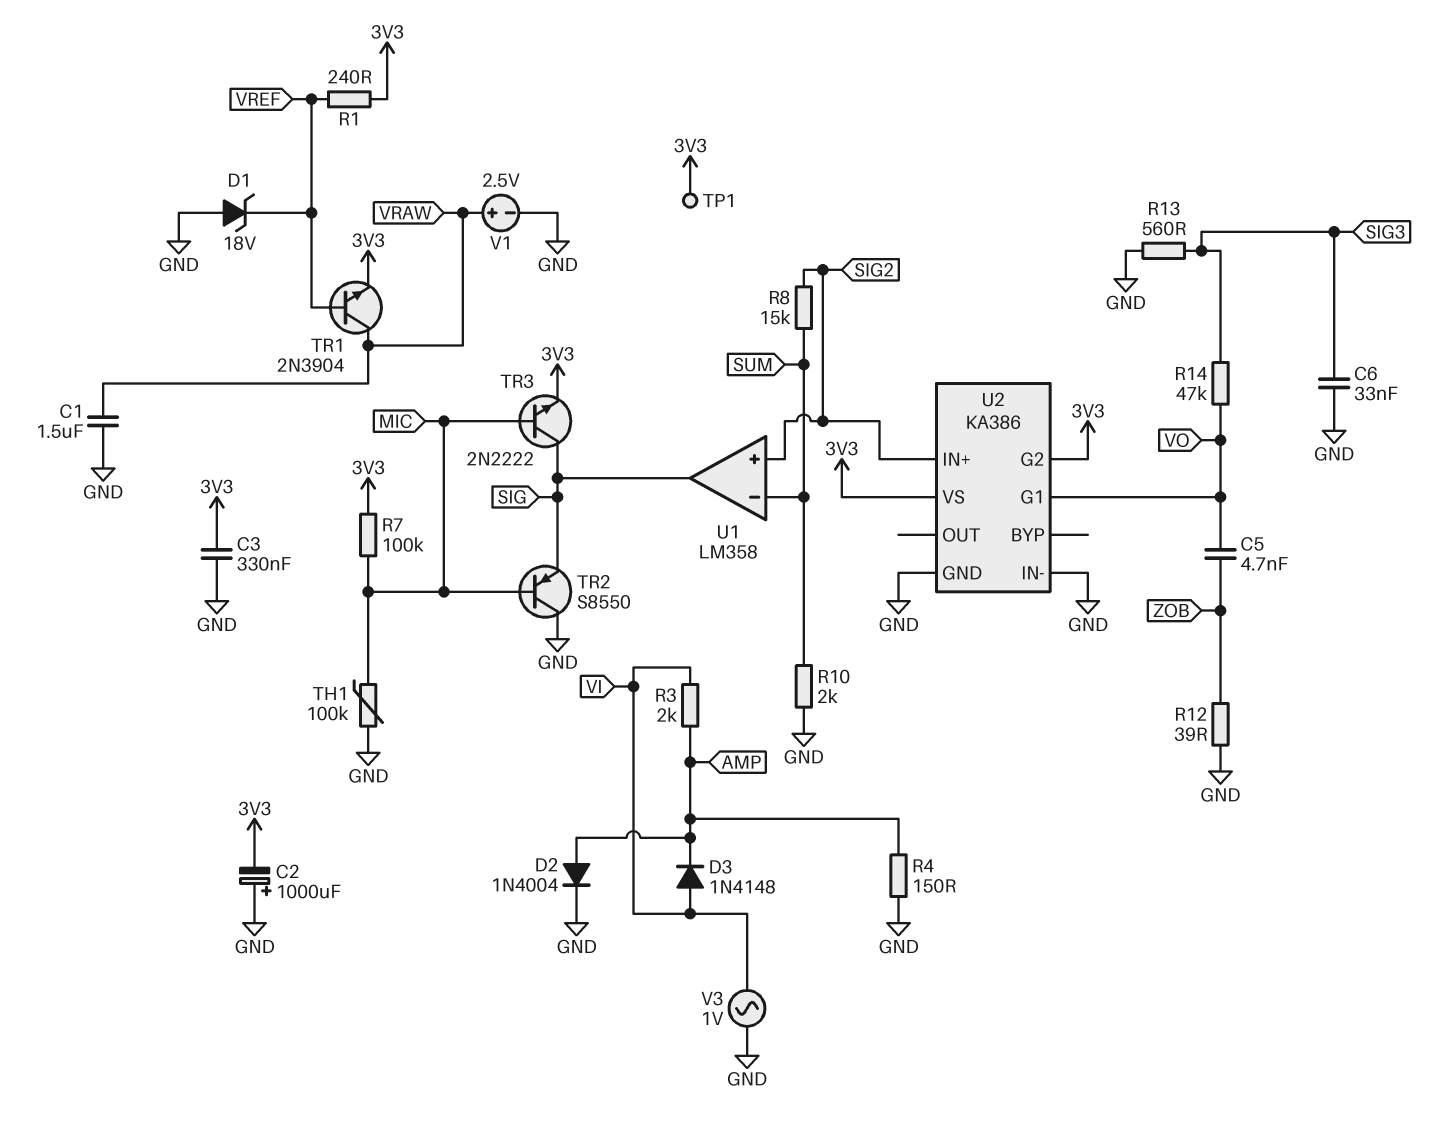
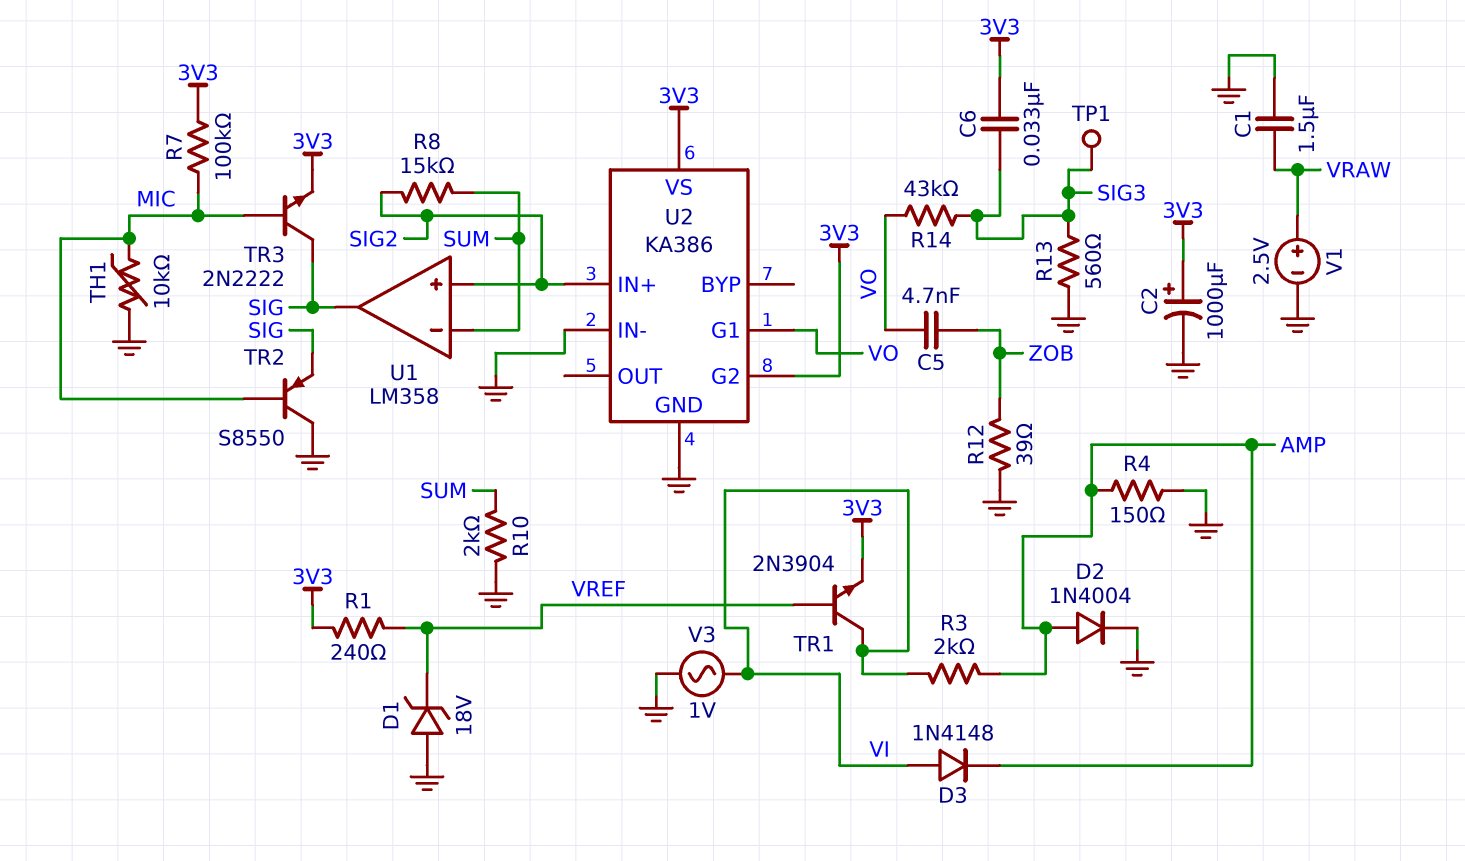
C2: 1000uF (plus GND, minus 3V3) -> 1000uF (plus 3V3, minus GND)
C3: 330nF (3V3, GND) -> none
C6: 33nF (GND, SIG3) -> 33nF (3V3, SIG3)
R14: 47k (SIG3, VO) -> 43k (SIG3, VO)
TH1: 100k (GND, MIC) -> 10k (GND, MIC)
TP1: test point (3V3) -> test point (SIG3)
TR1: NPN 2N3904 (B VREF, C VRAW, E 3V3) -> NPN 2N3904 (B VREF, C VI, E 3V3)

